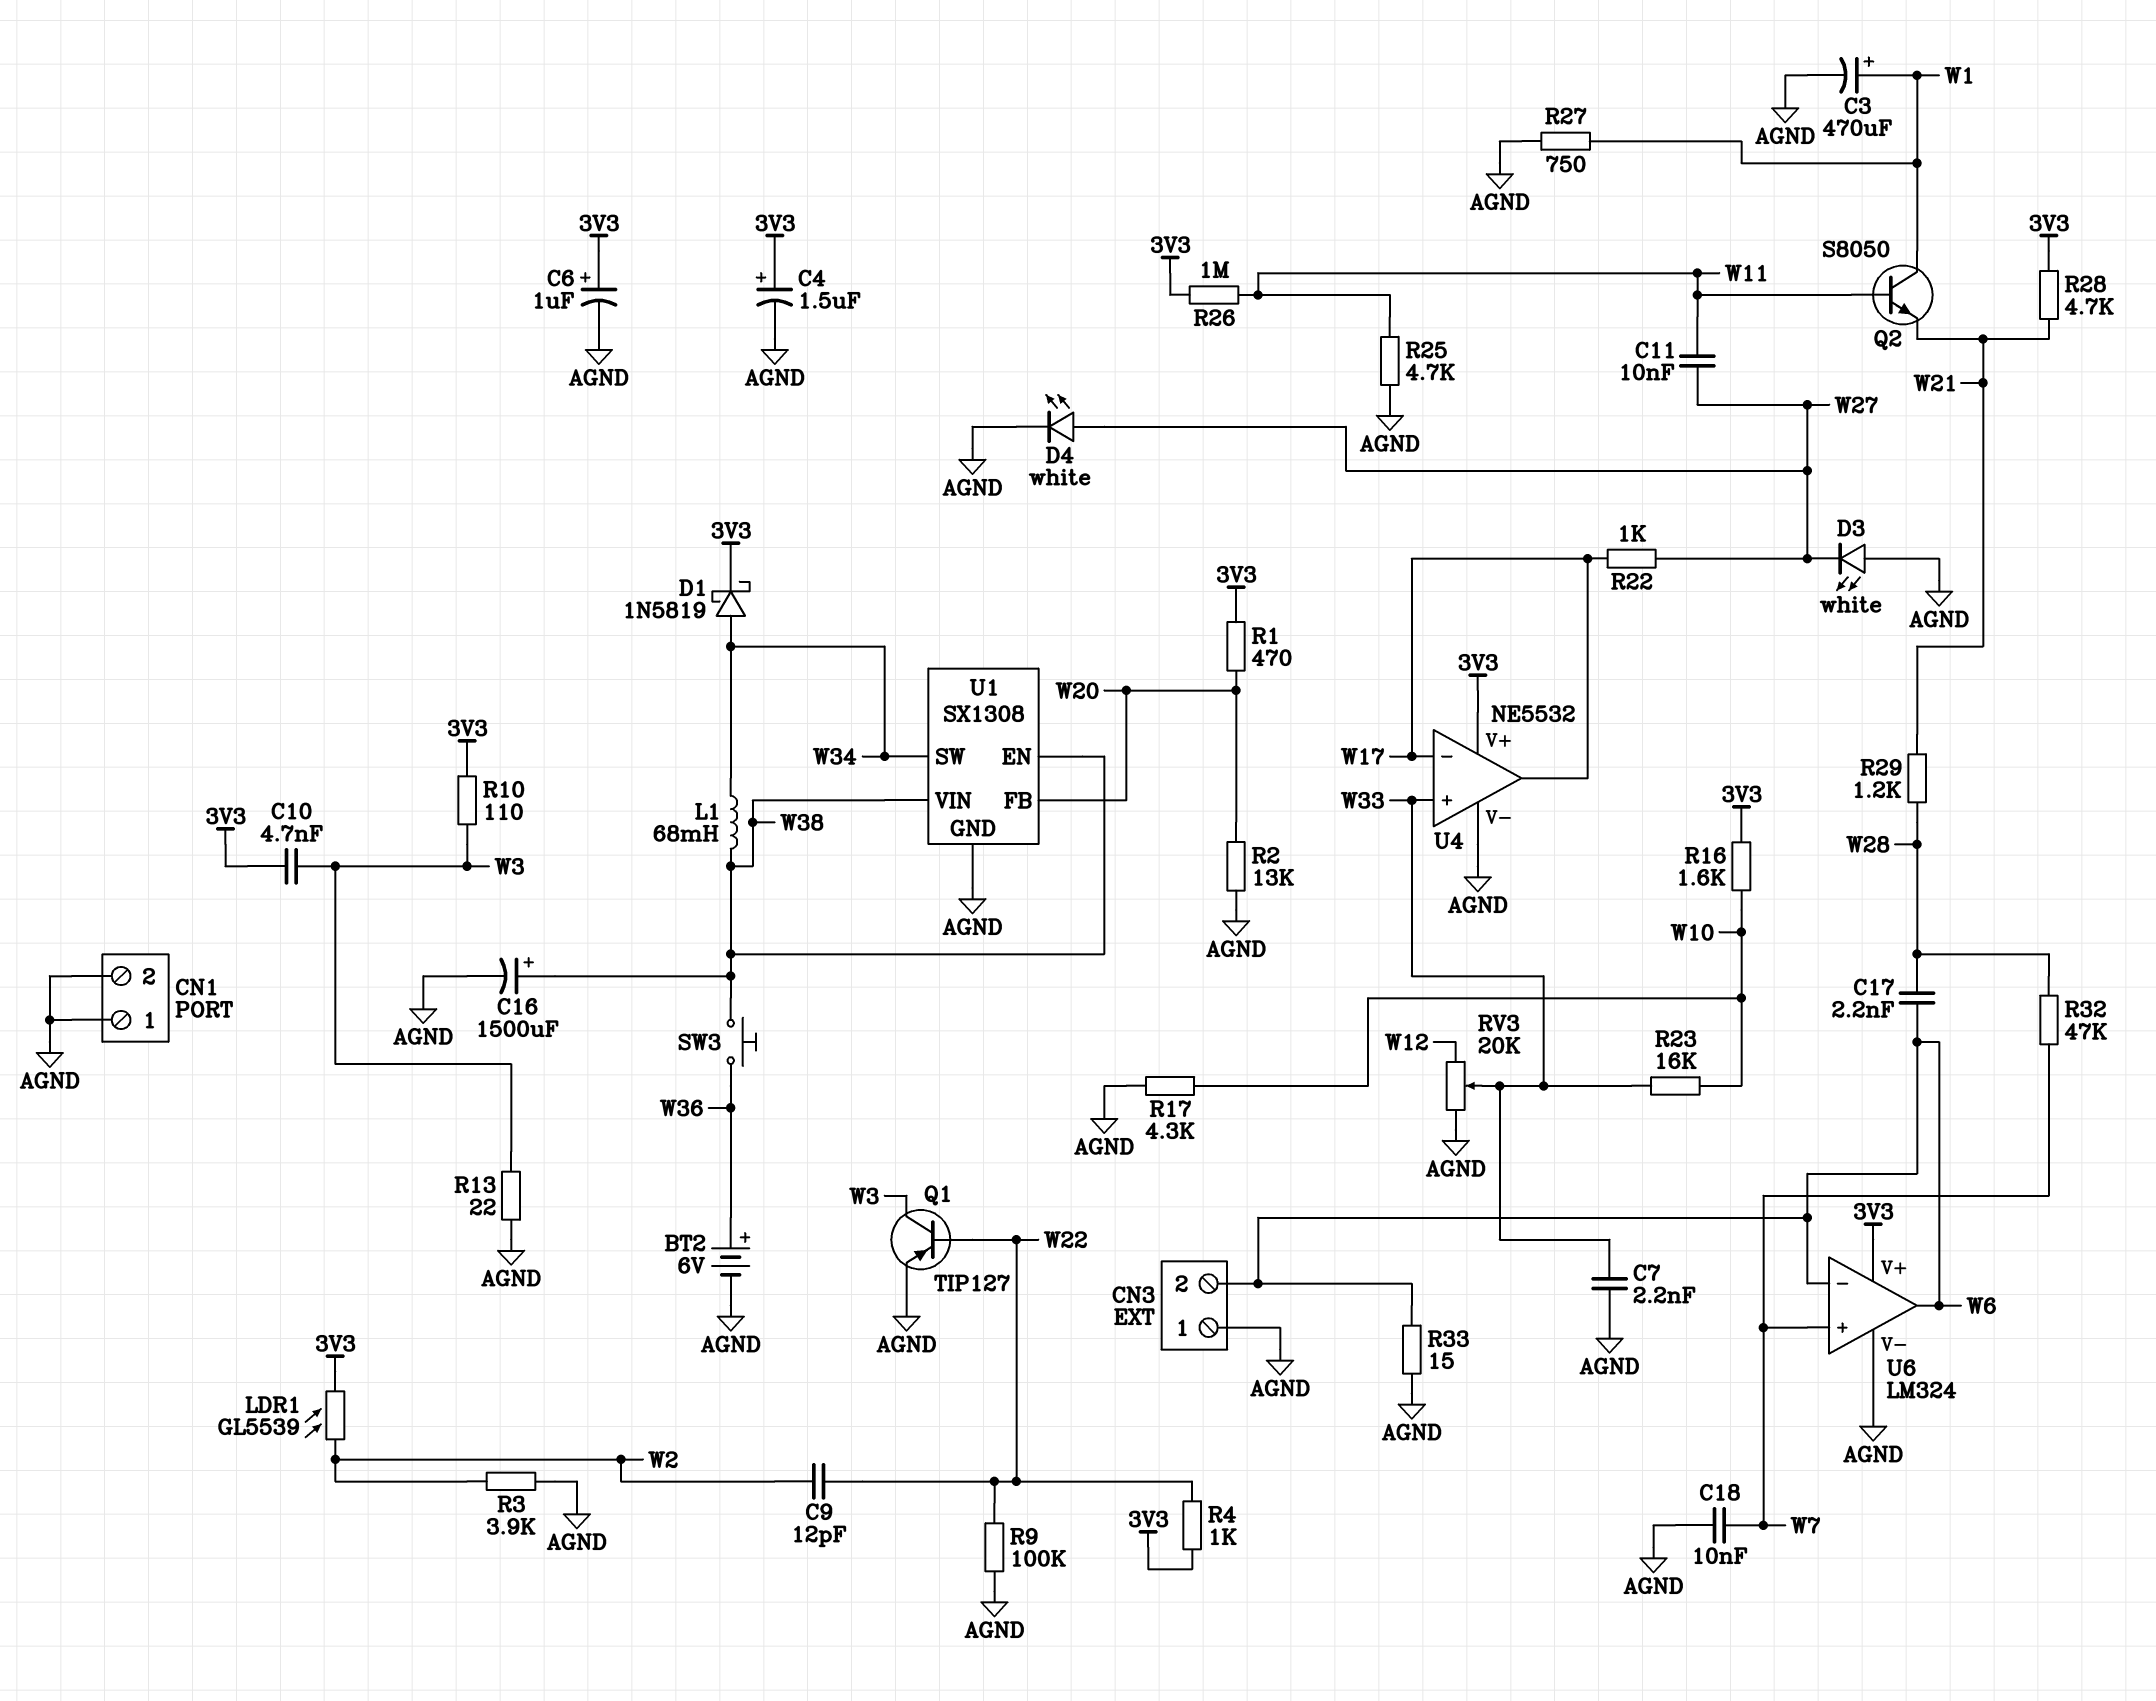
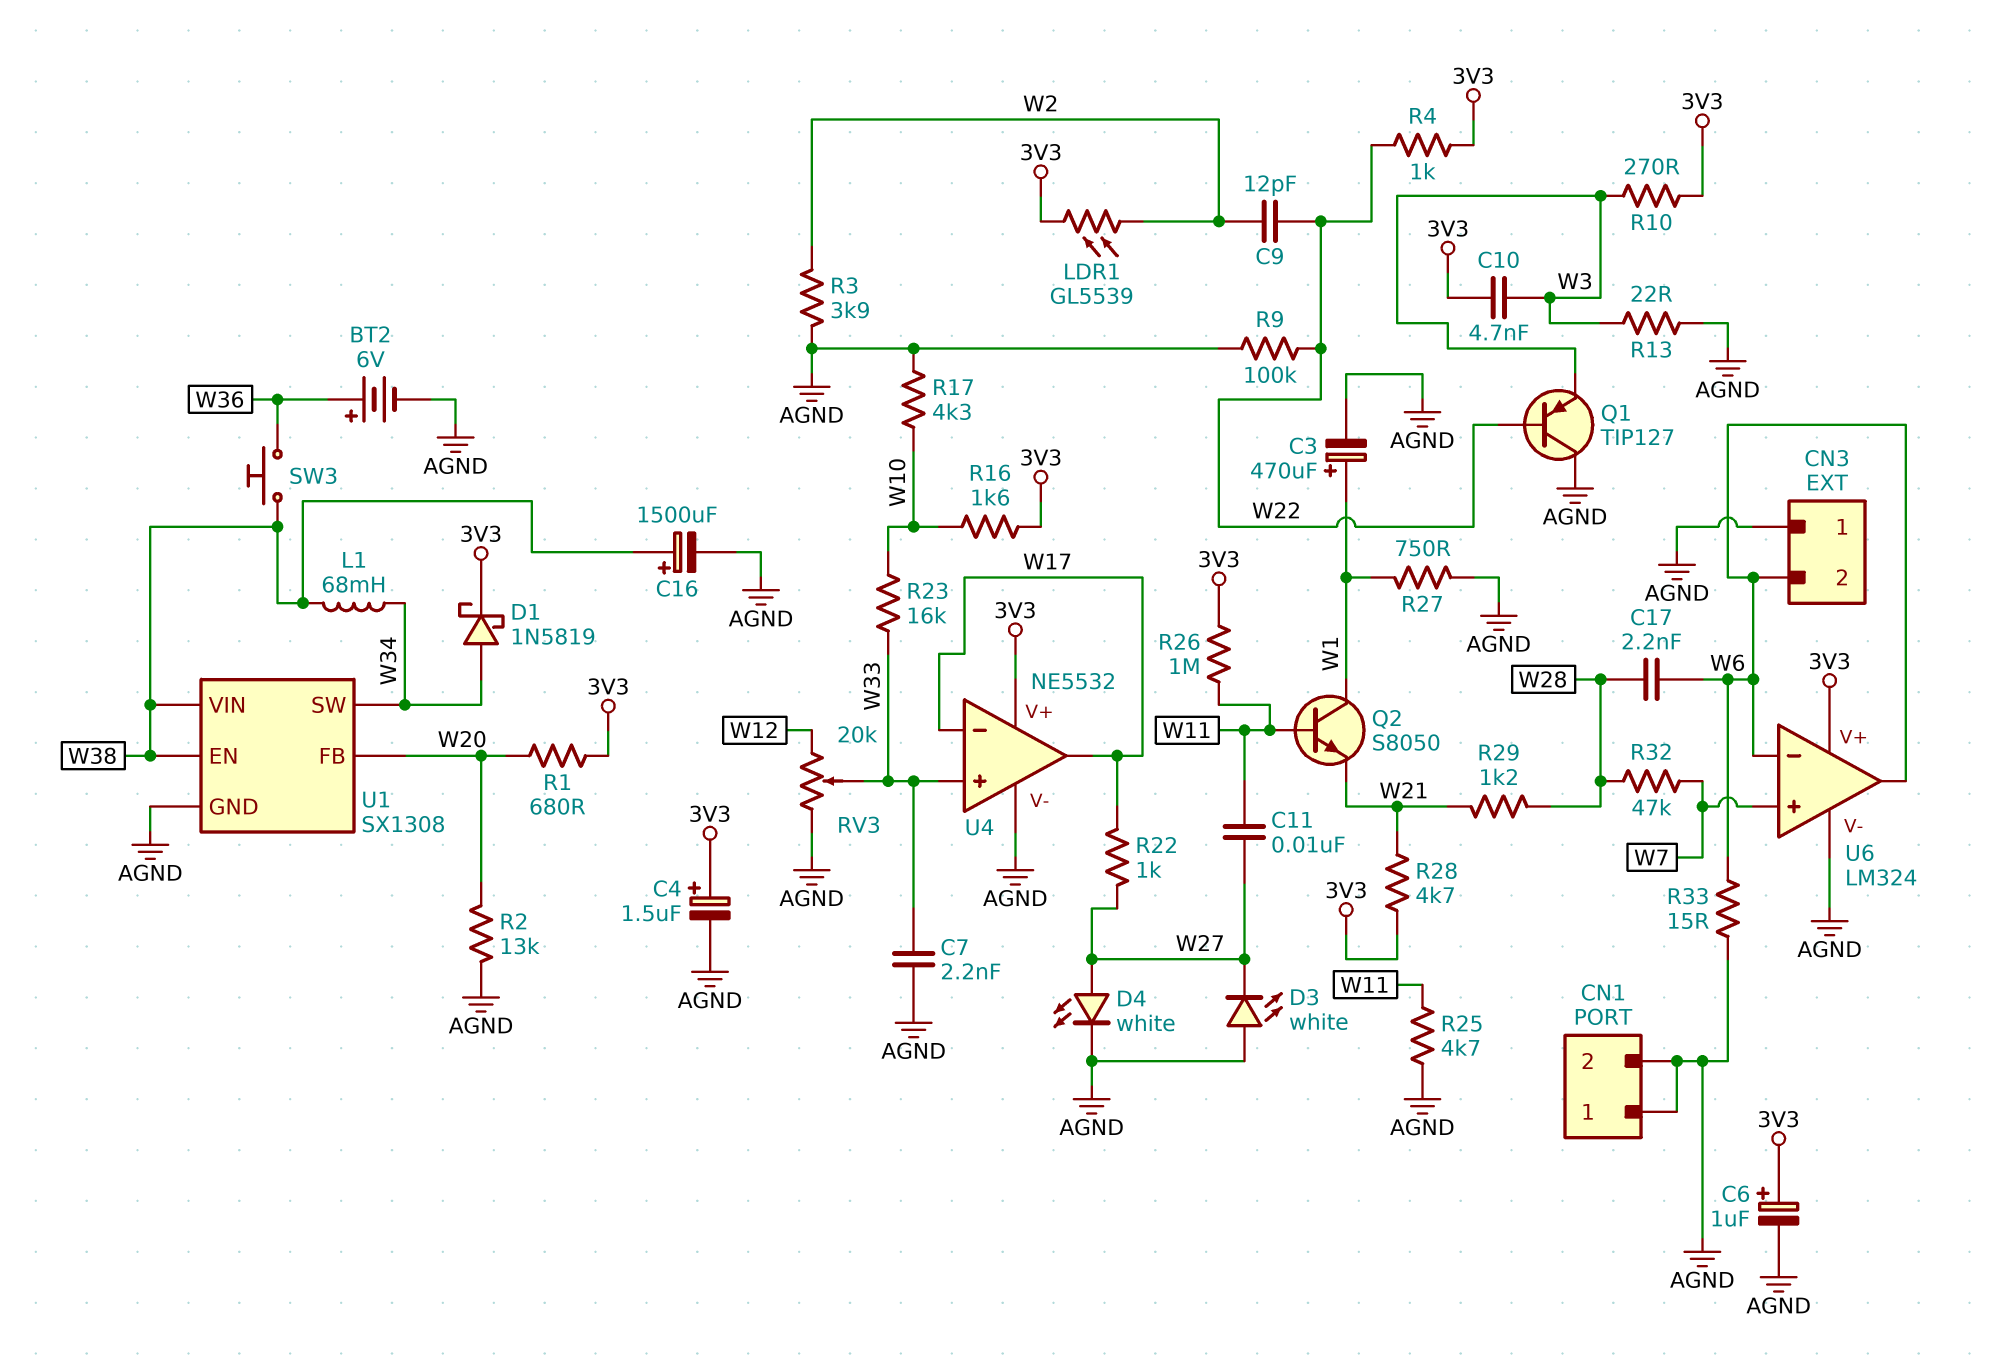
C18: 10nF (AGND, W7) -> none
Q1: PNP TIP127 (B W22, C W3, E AGND) -> PNP TIP127 (B W22, C AGND, E W3)
R1: 470 (3V3, W20) -> 680 (3V3, W20)
R10: 110 (3V3, W3) -> 270 (3V3, W3)

